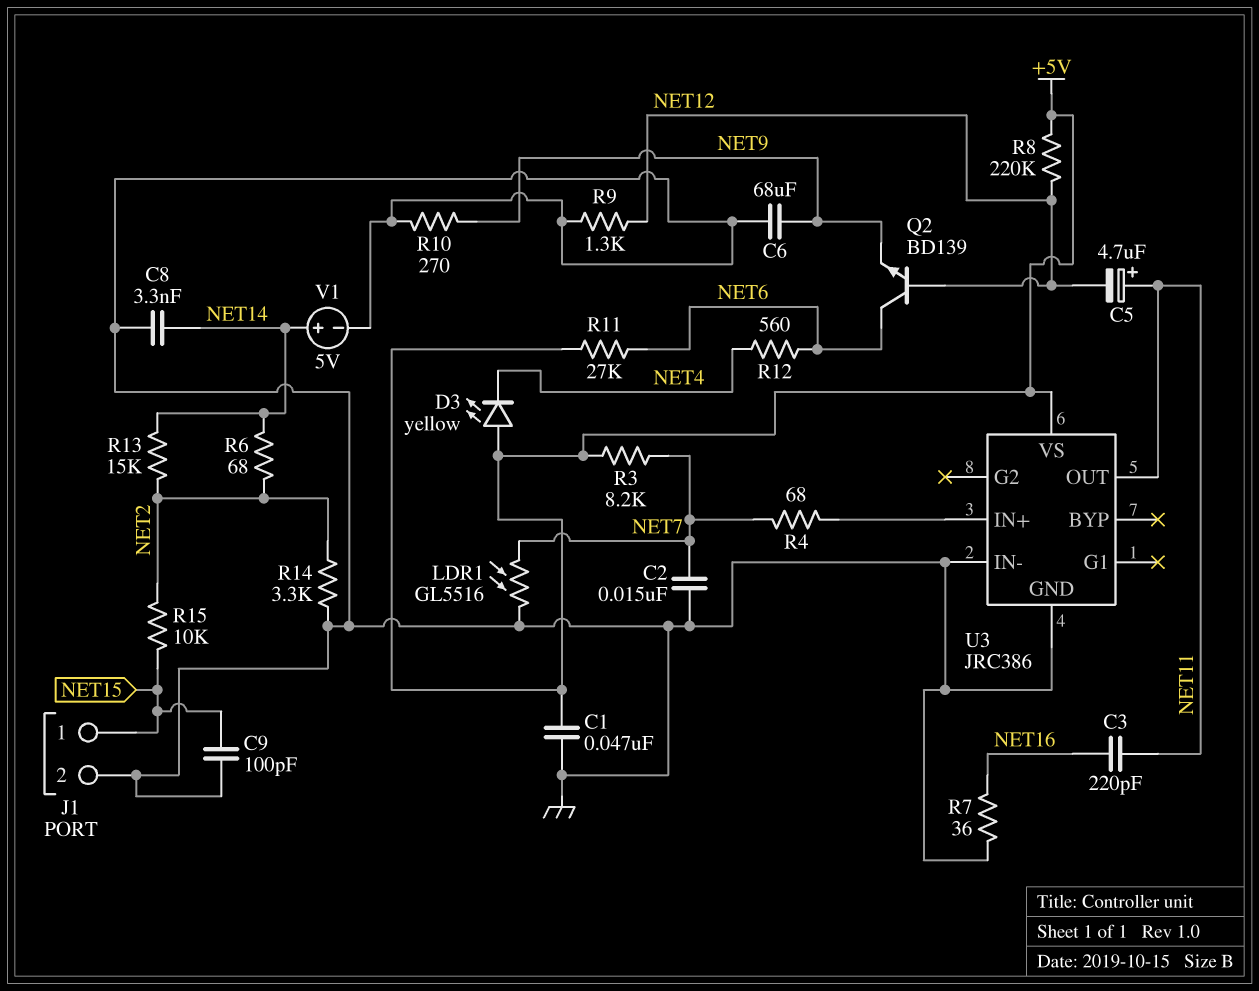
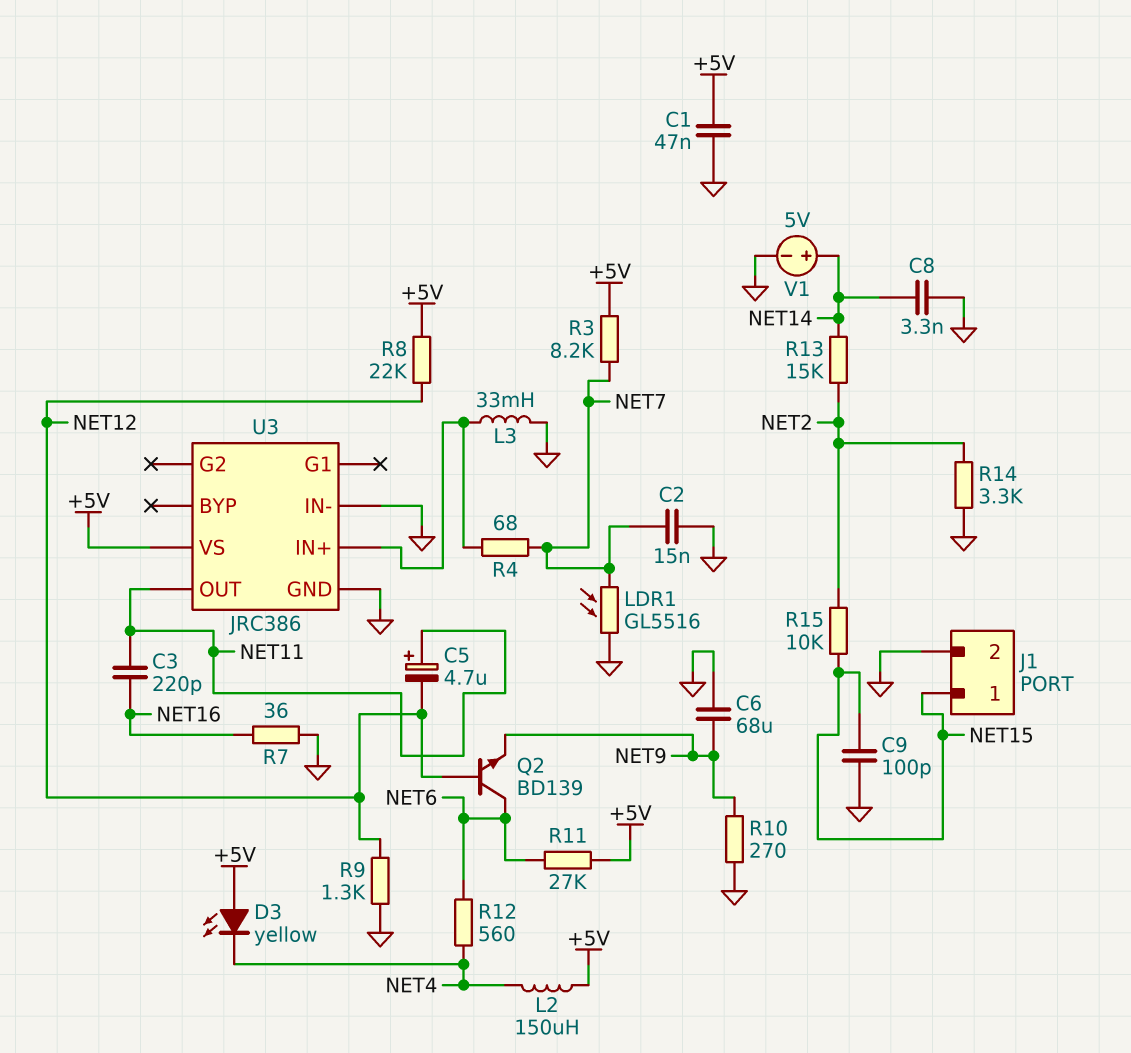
L2: none -> 150uH (+5V, NET4)
L3: none -> 33mH (GND, U3/IN+)
R6: 68 (NET2, NET14) -> none
R8: 220k (+5V, NET12) -> 22k (+5V, NET12)

